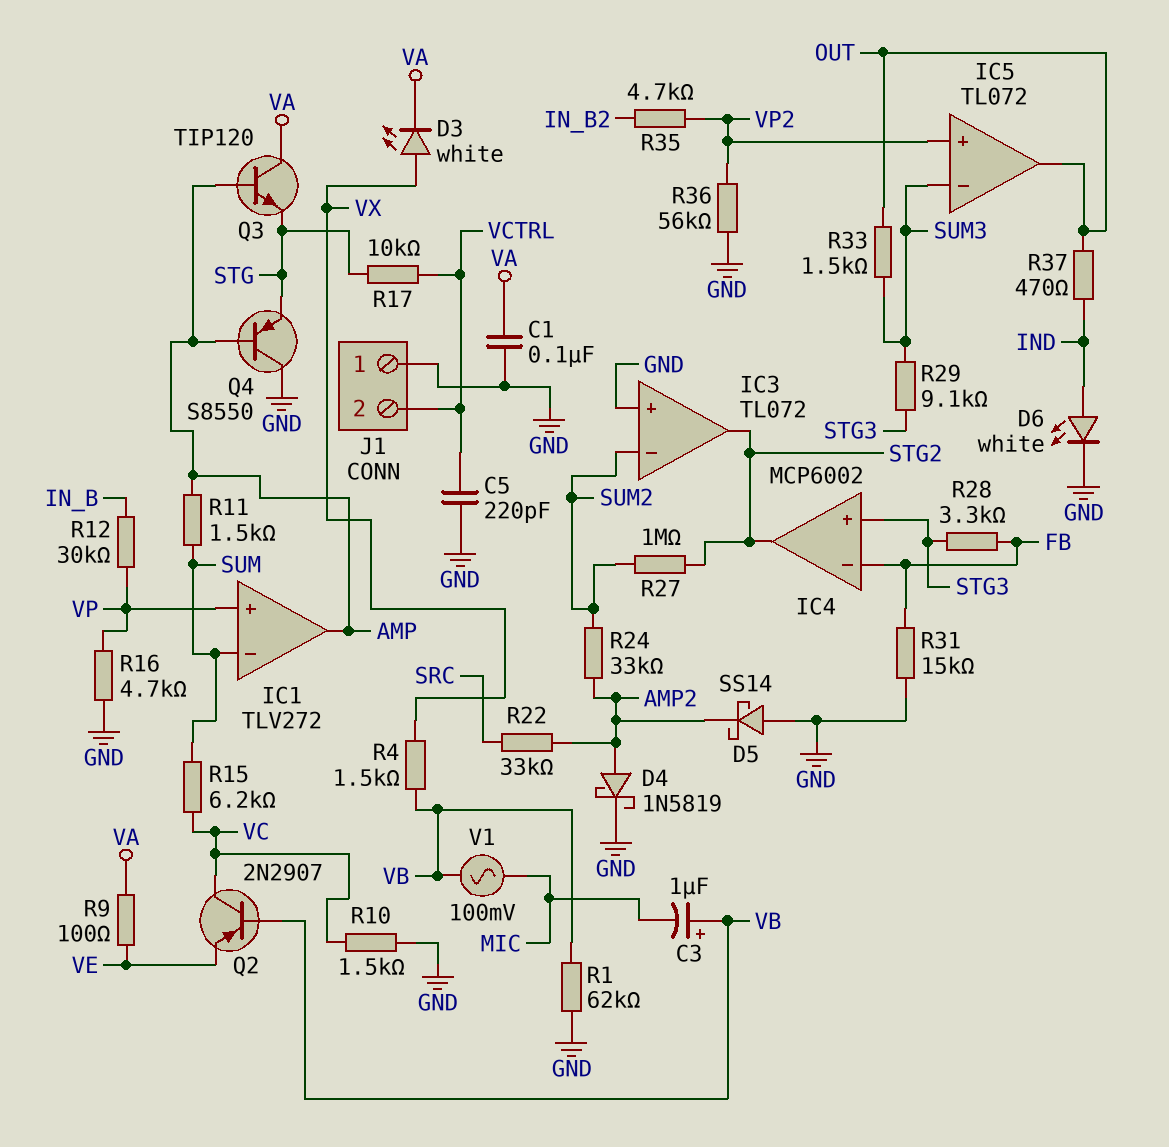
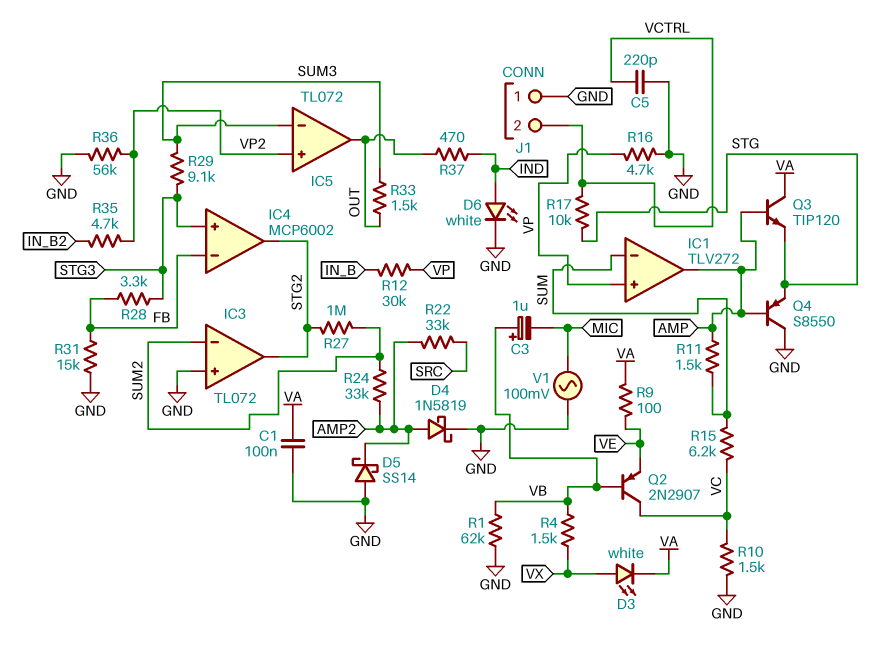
V1: AC 100mV (MIC, VB) -> AC 100mV (GND, MIC)

